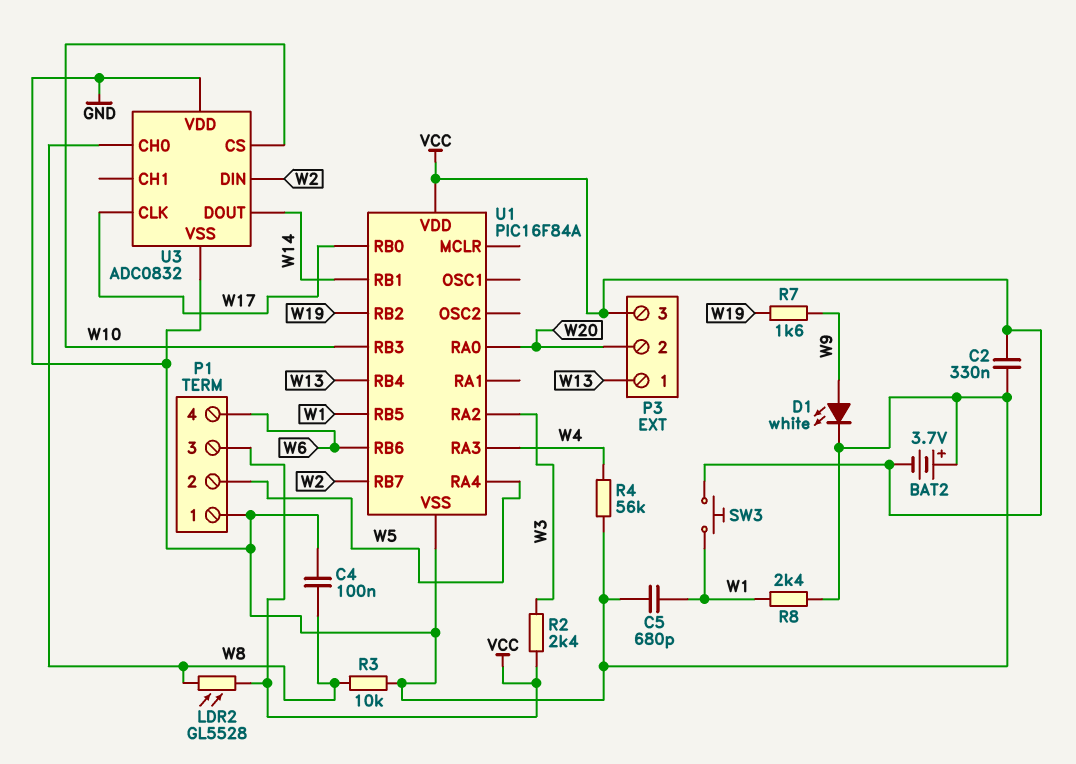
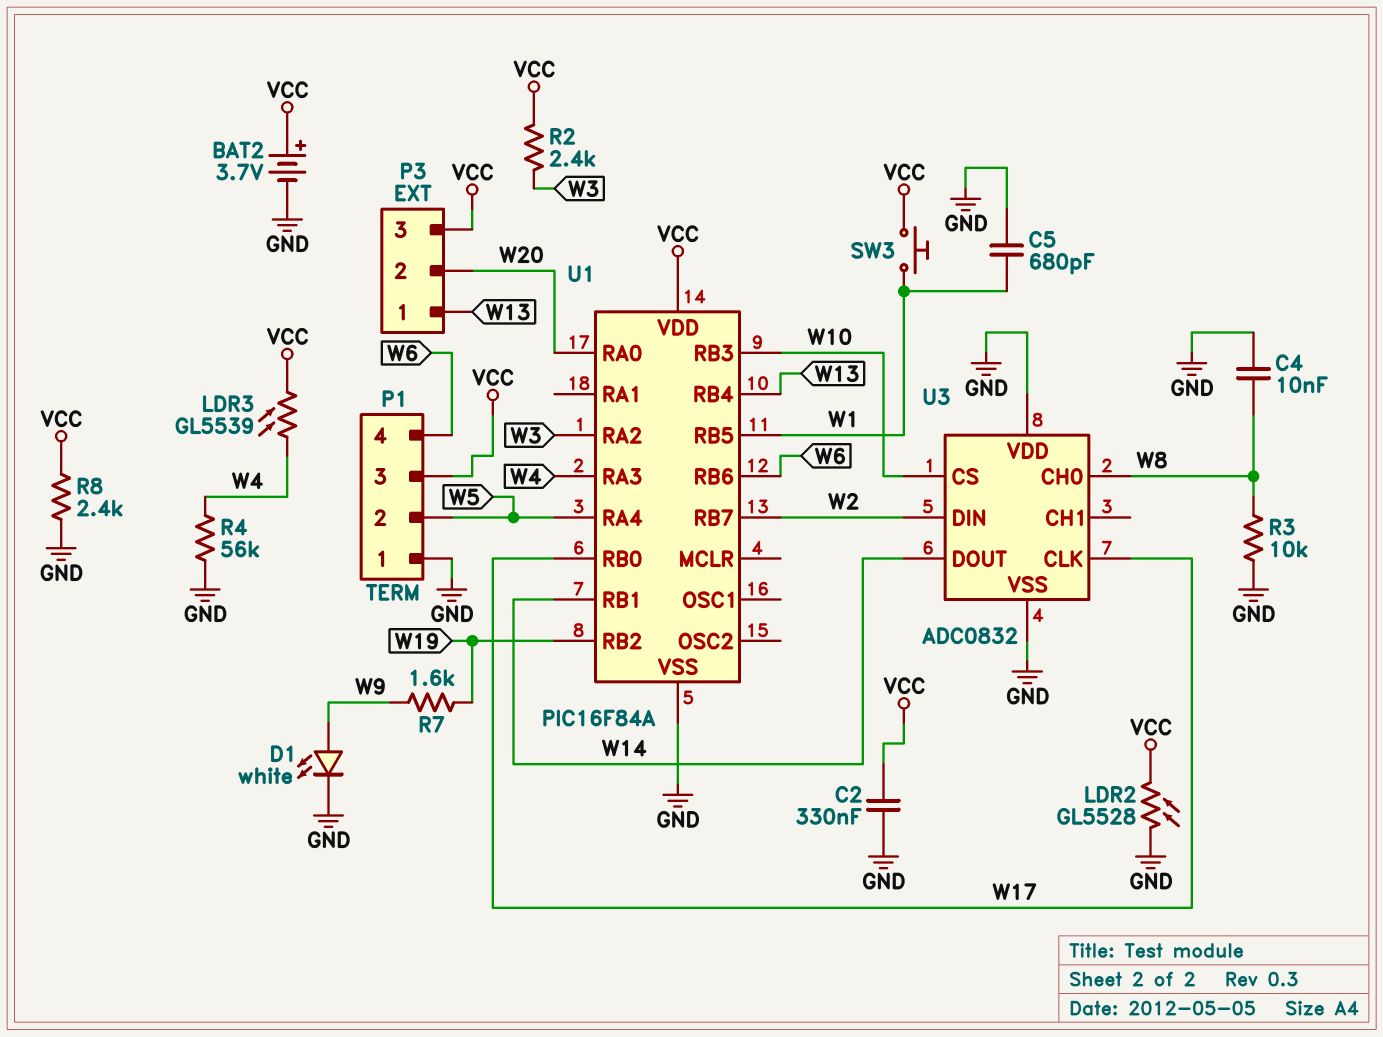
BAT2: 3.7V (plus GND, minus VCC) -> 3.7V (plus VCC, minus GND)
C4: 100nF (GND, W8) -> 10nF (GND, W8)
LDR2: GL5528 (VCC, W8) -> GL5528 (GND, VCC)
LDR3: none -> GL5539 (VCC, W4)
R8: 2.4k (GND, W1) -> 2.4k (GND, VCC)

